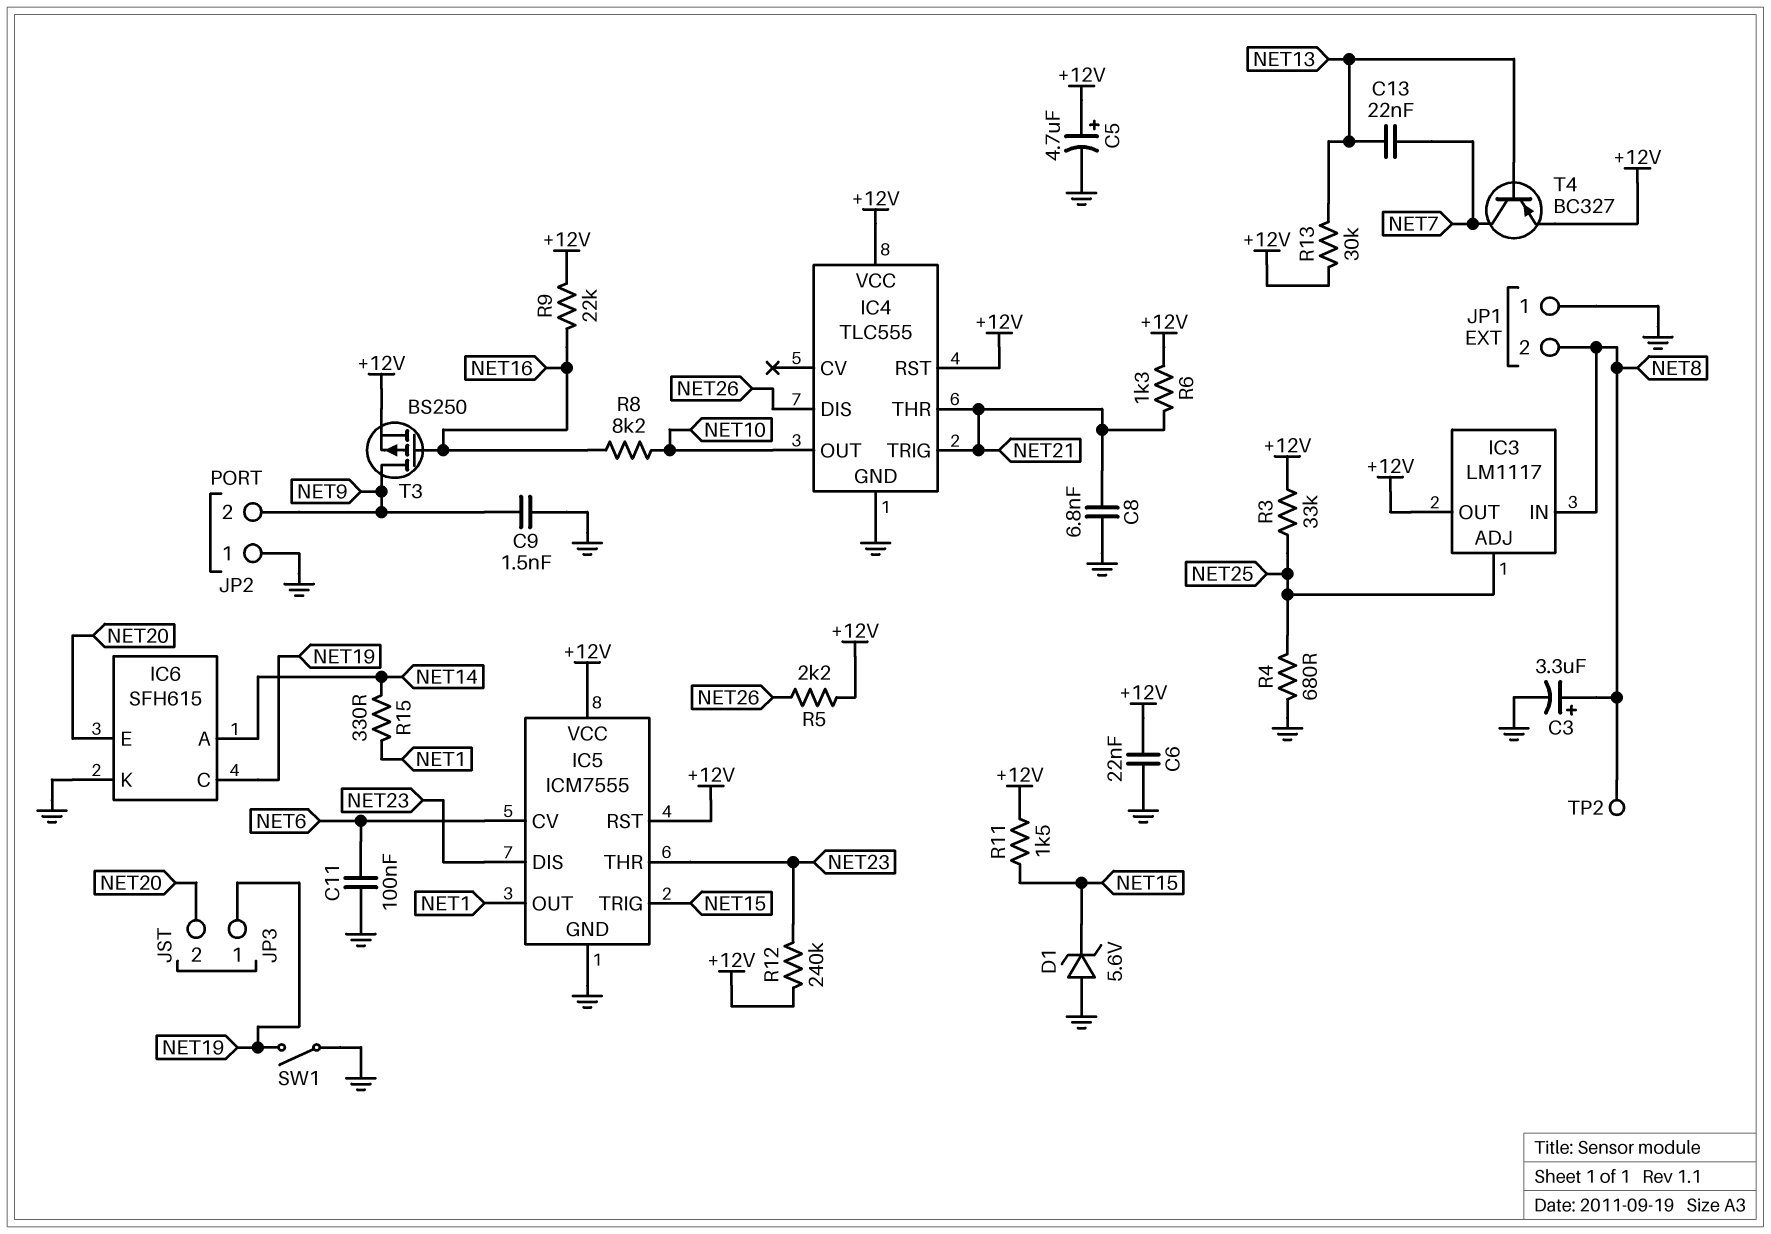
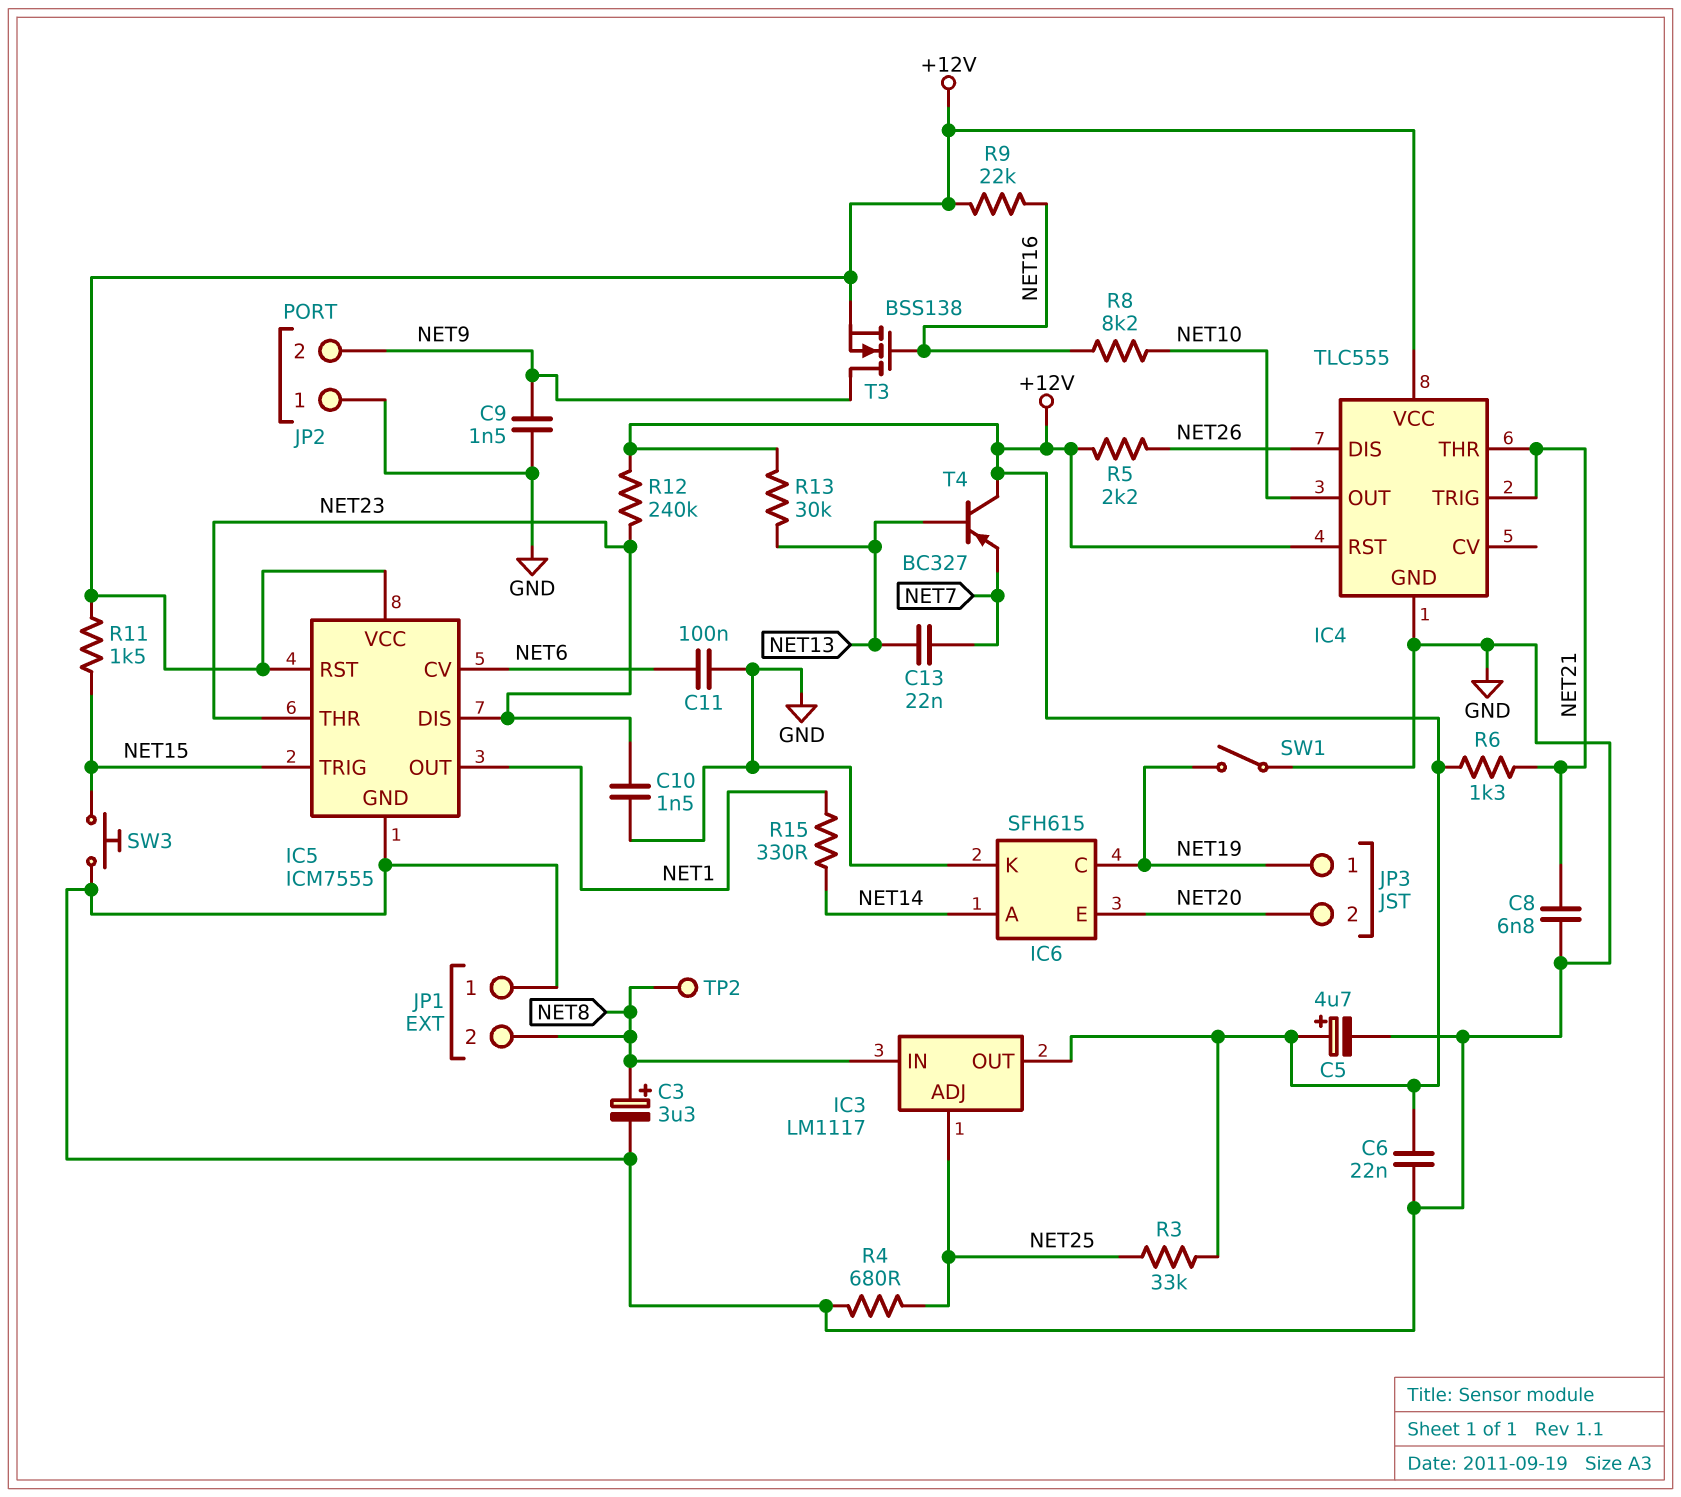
C10: none -> 1.5nF (GND, NET23)
D1: zener 5.6V (A GND, K NET15) -> none
SW3: none -> button (GND, NET15)
T3: PMOS BS250 (G NET16, D NET9, S +12V) -> NMOS BSS138 (G NET16, D NET9, S +12V)
T4: PNP BC327 (B NET13, C NET7, E +12V) -> PNP BC327 (B NET13, C +12V, E NET7)

